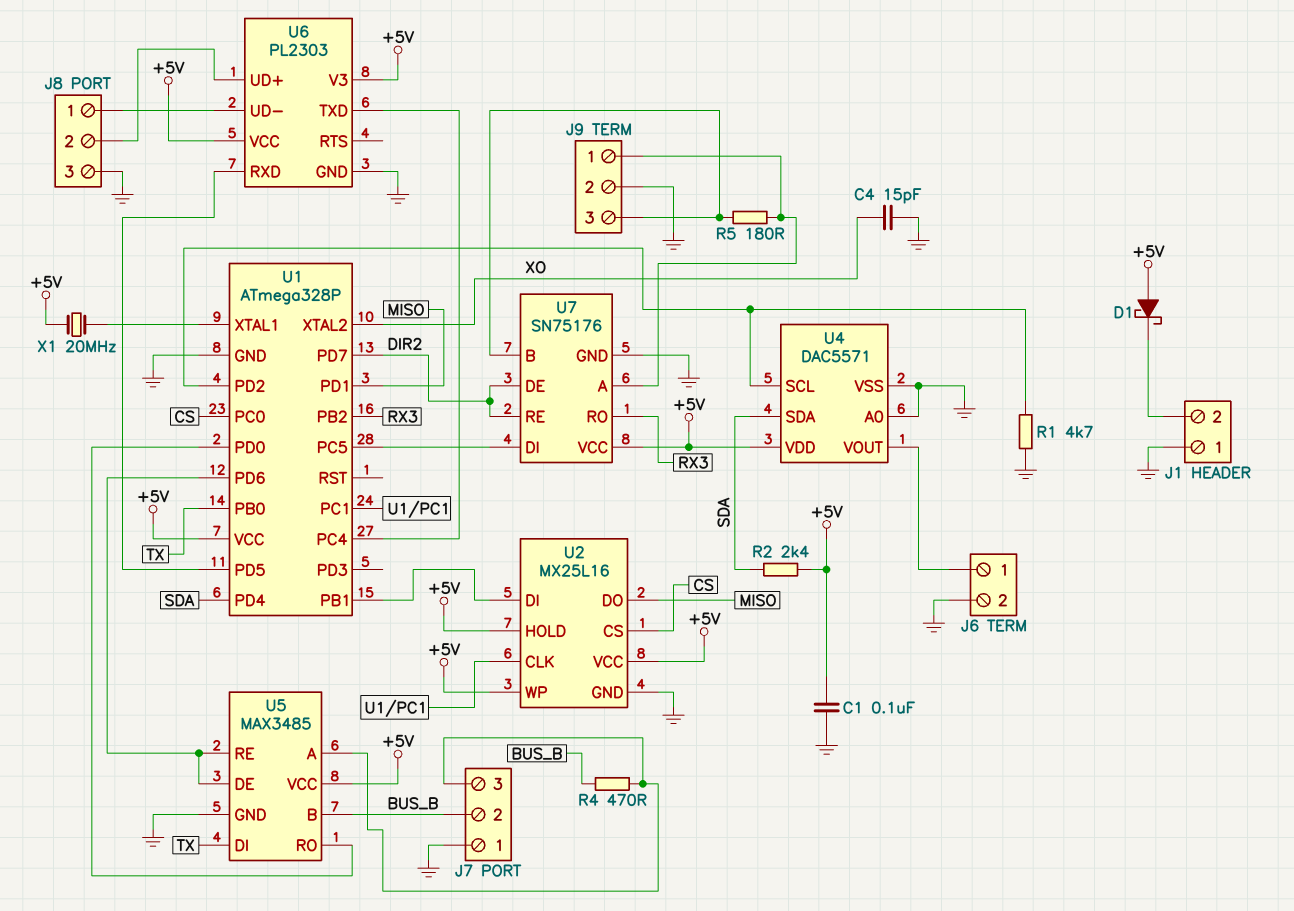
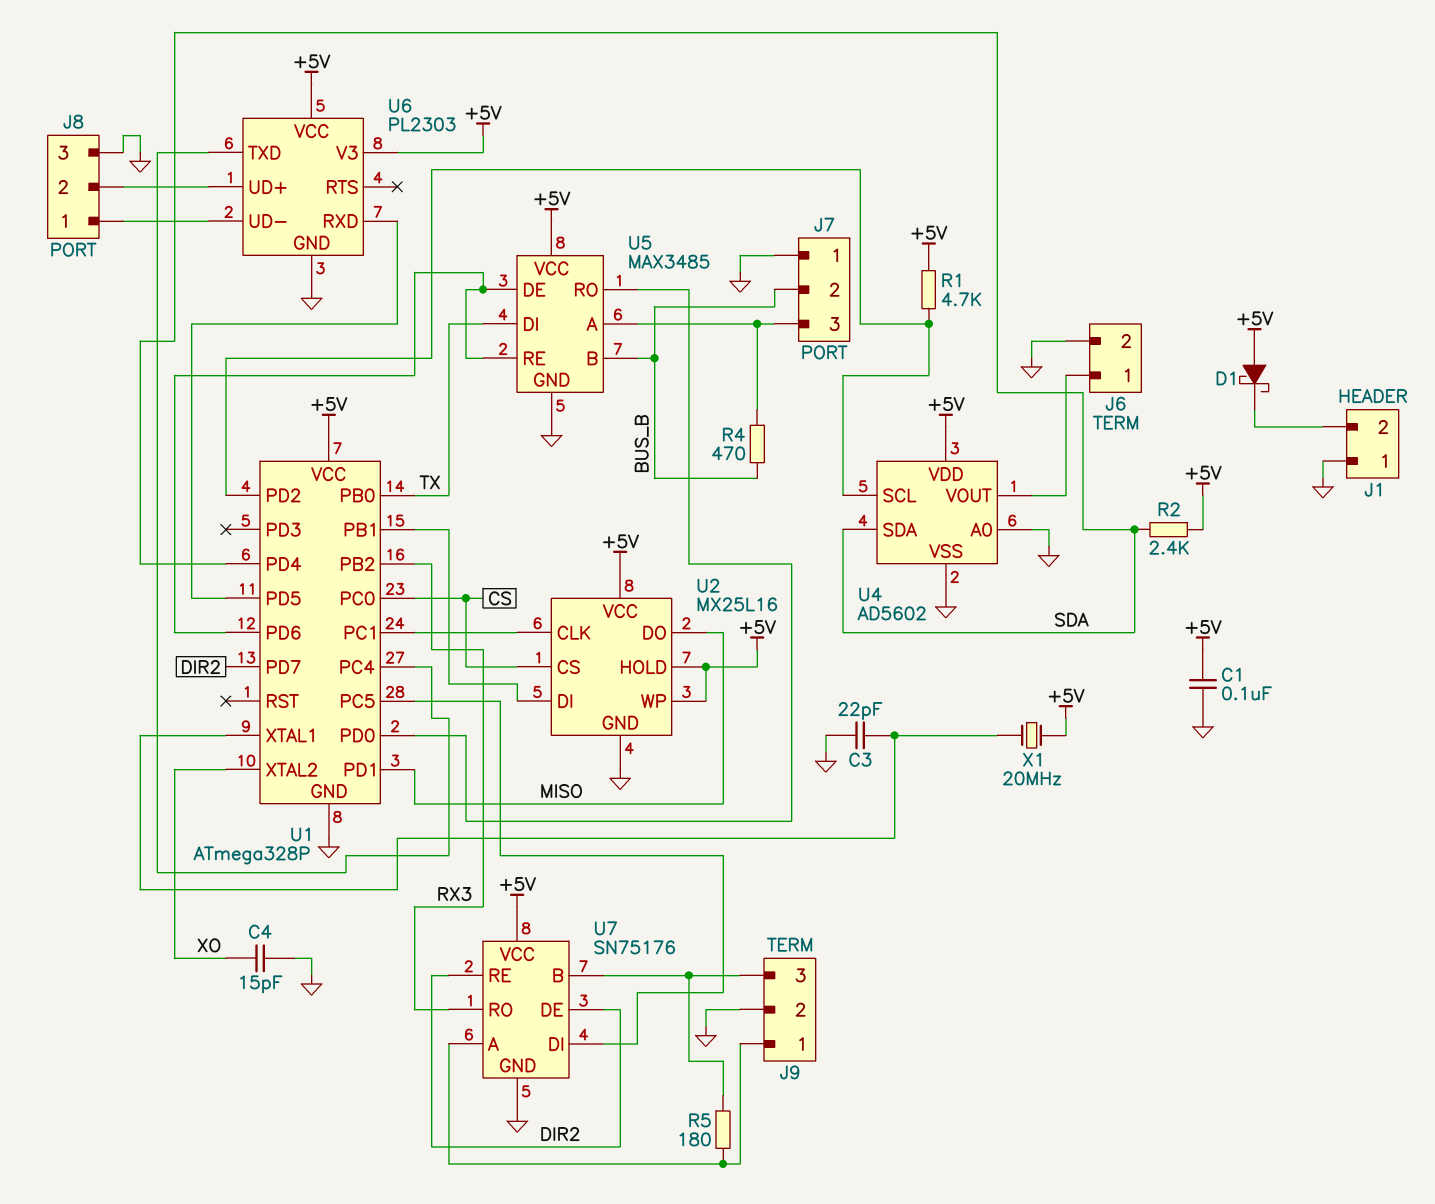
C3: none -> 22pF (GND, U1/XTAL1)
R1: 4.7k (GND, U1/PD2) -> 4.7k (+5V, U1/PD2)
U4: DAC5571 -> AD5602

